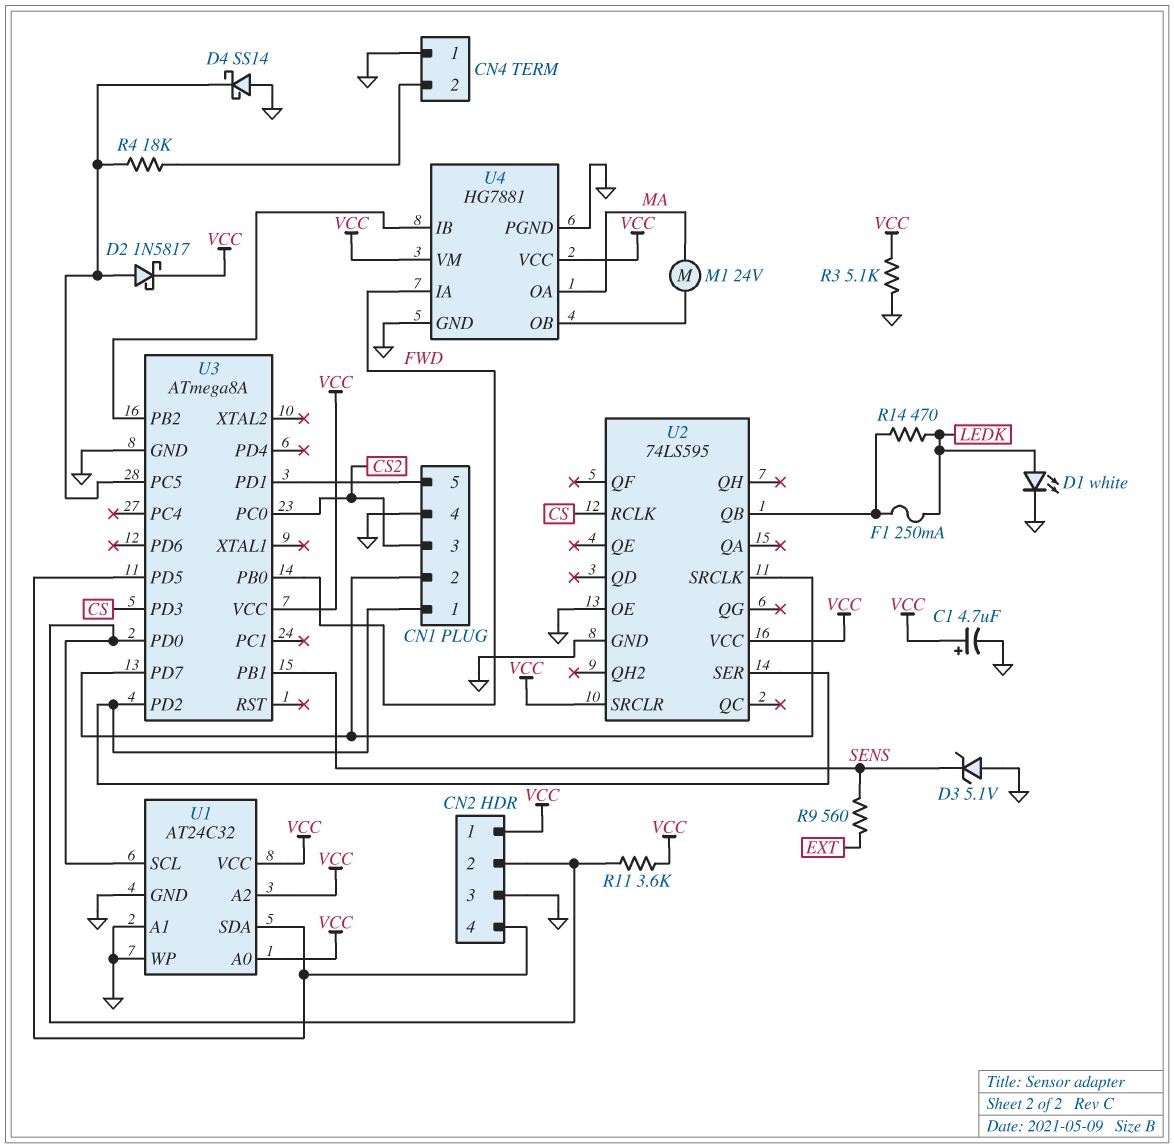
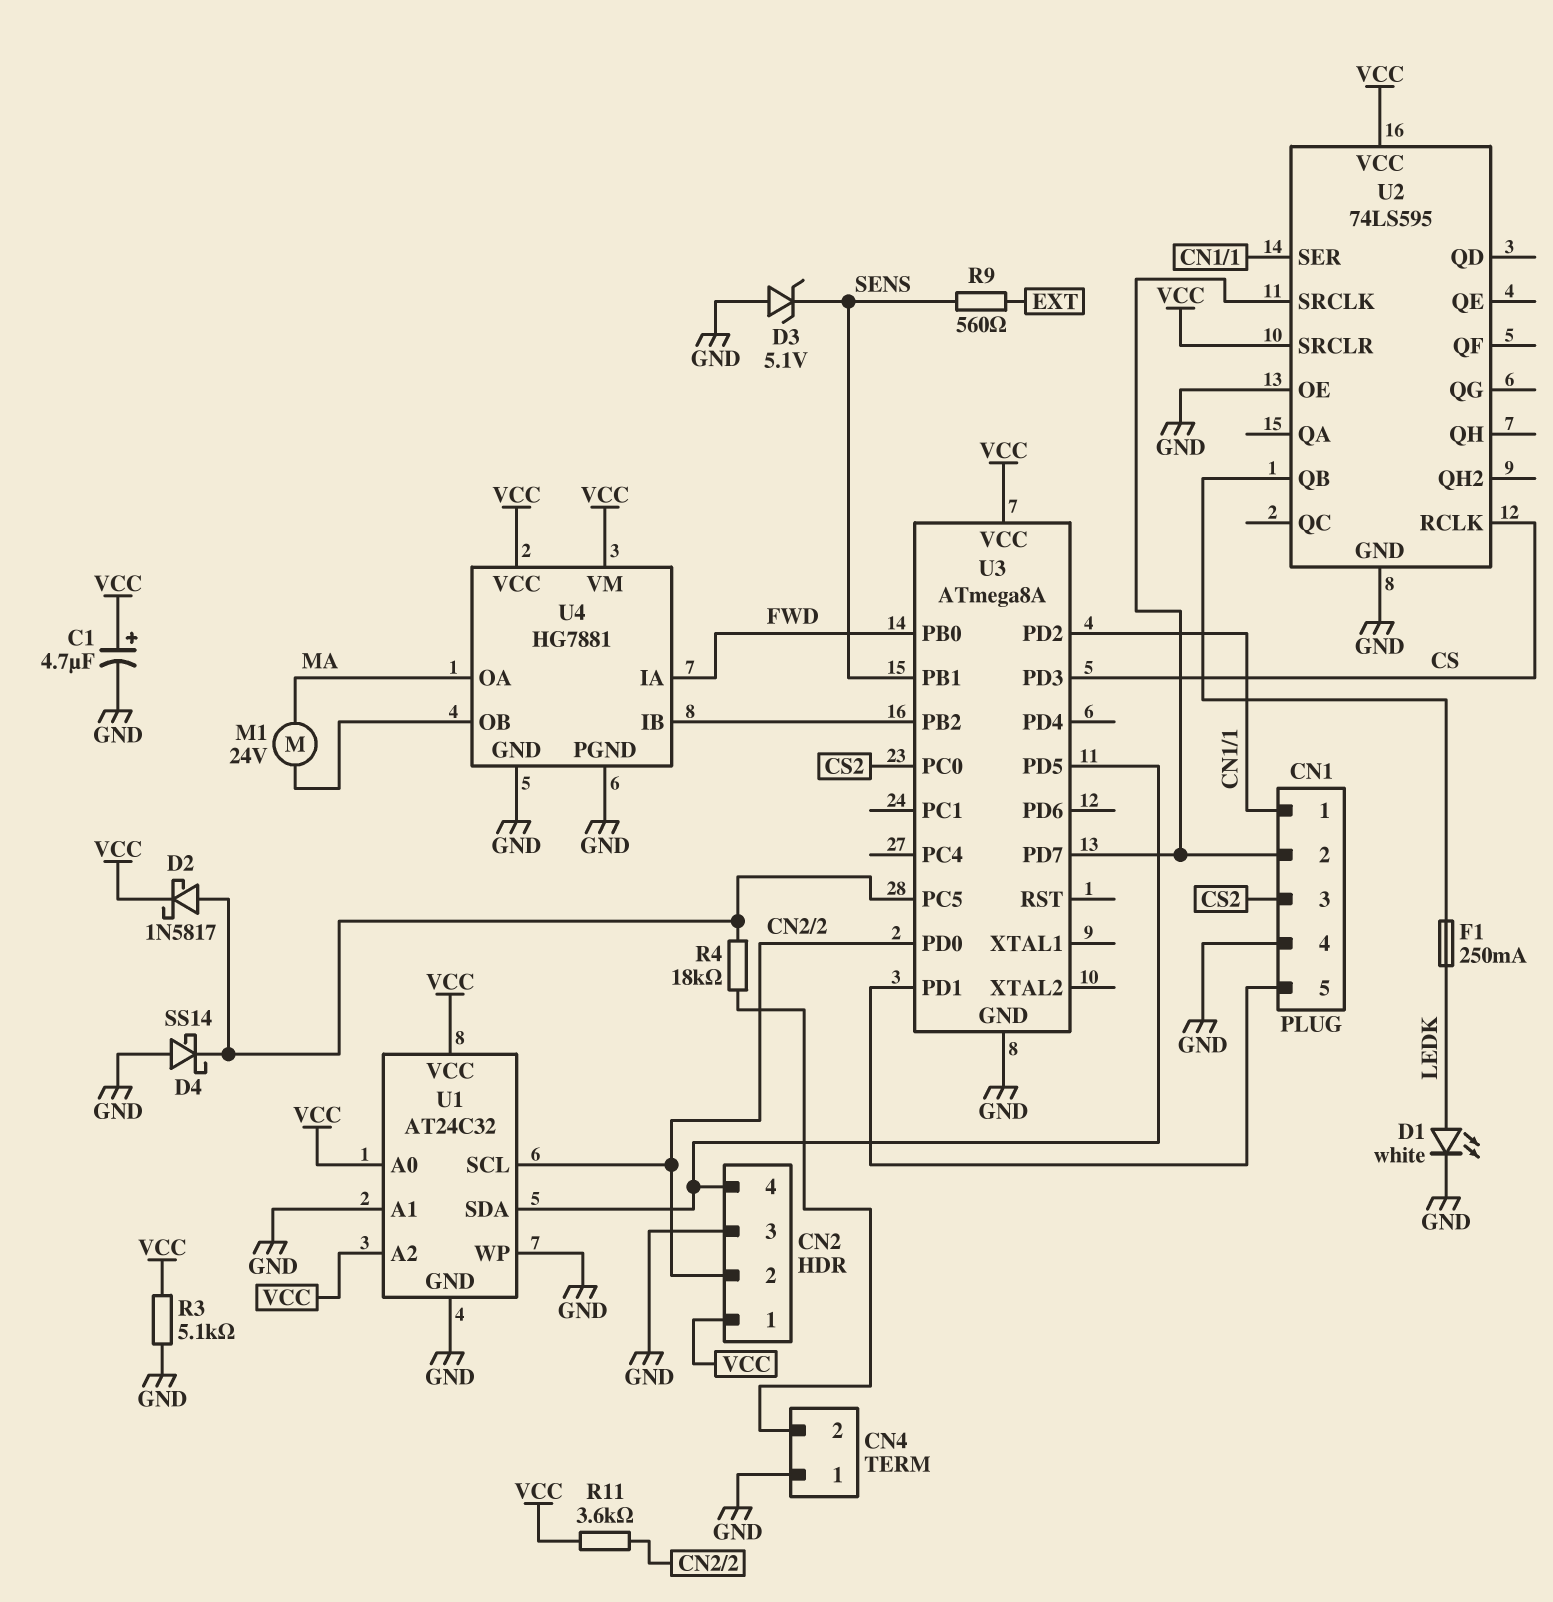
R14: 470 (LEDK, U2/QB) -> none

